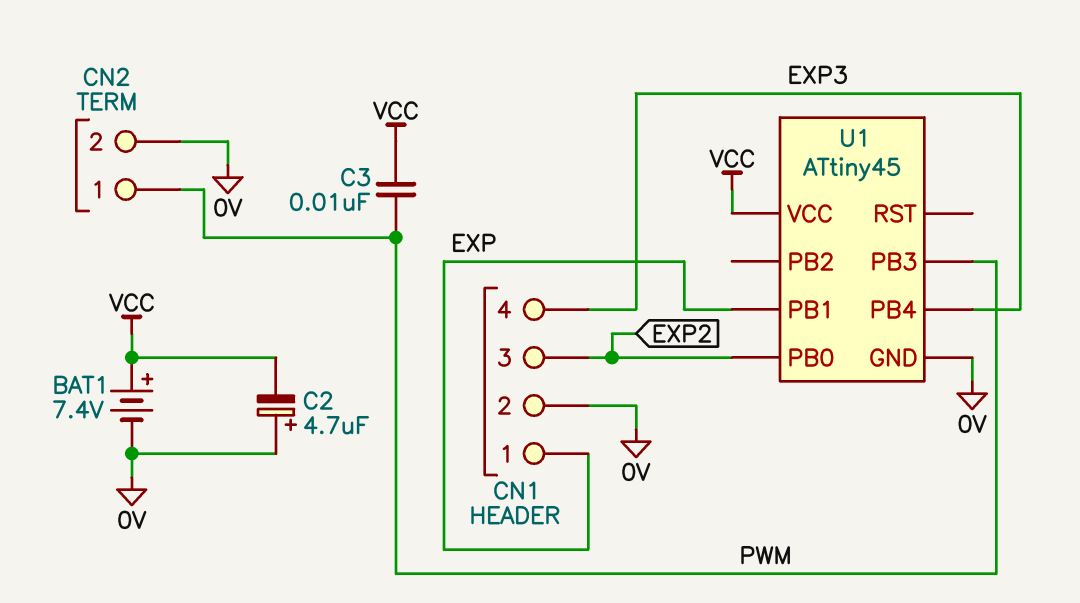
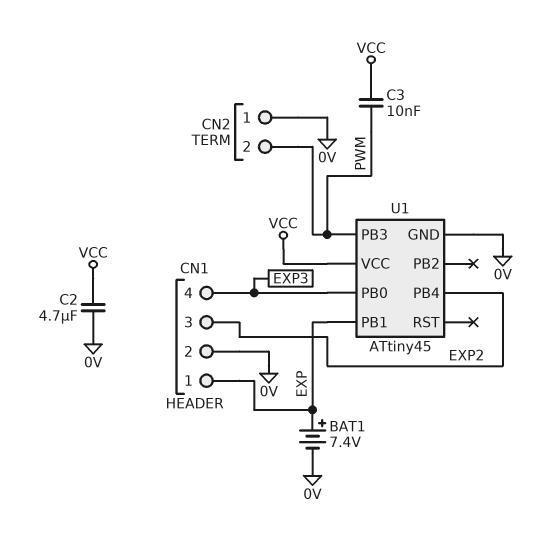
BAT1: 7.4V (plus VCC, minus 0V) -> 7.4V (plus EXP, minus 0V)
C2: 4.7uF (plus 0V, minus VCC) -> 4.7uF (0V, VCC)
CN2 pin 1: PWM -> 0V
CN2 pin 2: 0V -> PWM
U1 pin PB0: EXP2 -> EXP3
U1 pin PB4: EXP3 -> EXP2

